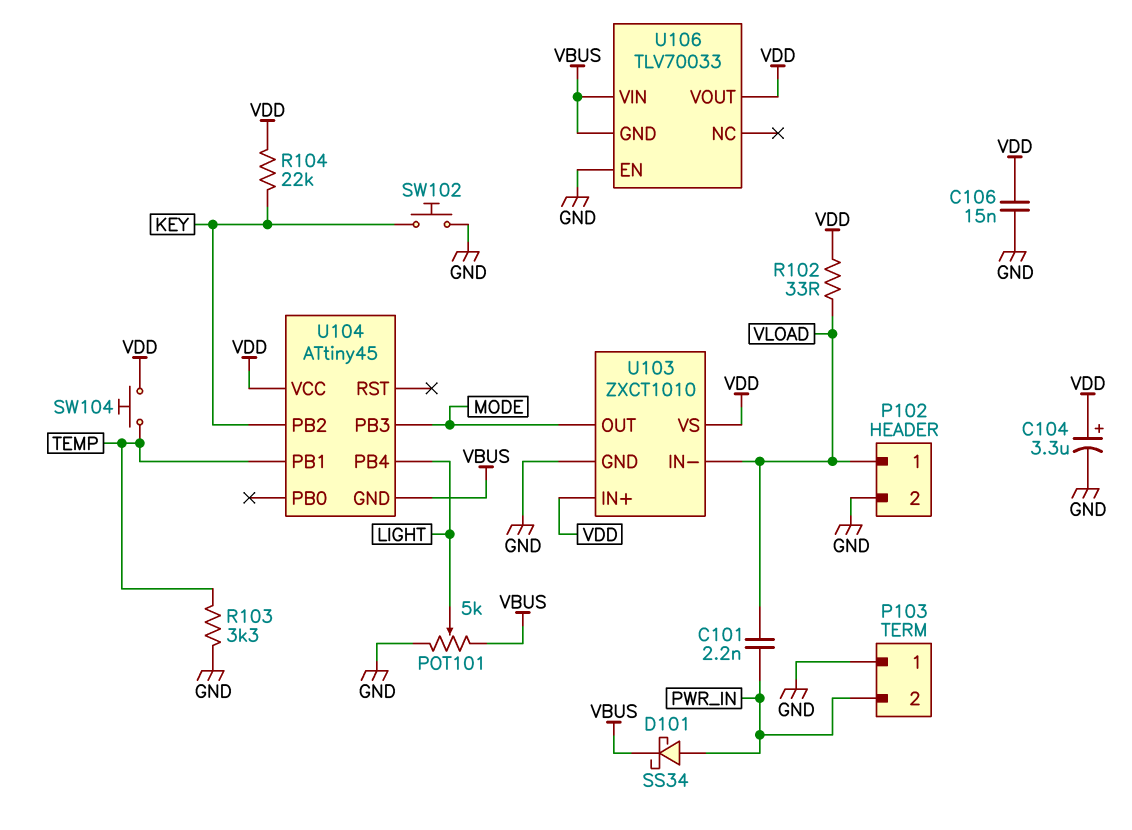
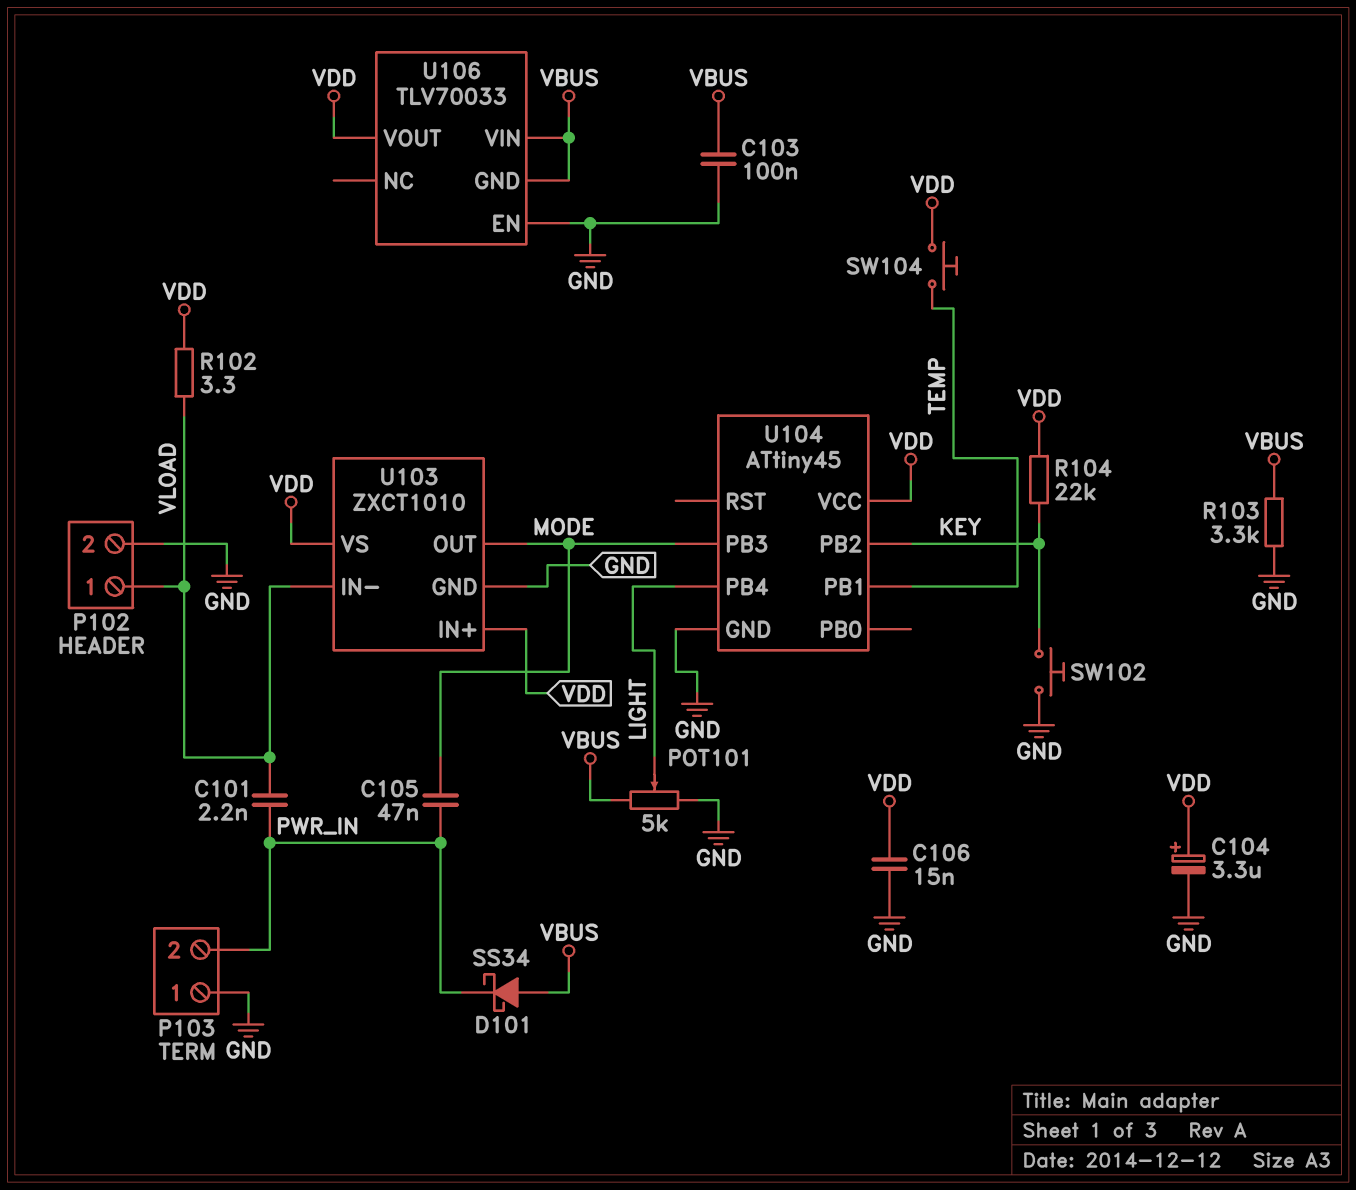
C103: none -> 100nF (GND, VBUS)
C105: none -> 47nF (MODE, PWR_IN)
D101: schottky SS34 (A PWR_IN, K VBUS) -> schottky SS34 (A VBUS, K PWR_IN)
R102: 33 (VDD, VLOAD) -> 3.3 (VDD, VLOAD)
R103: 3.3k (GND, TEMP) -> 3.3k (GND, VBUS)
U104 pin GND: VBUS -> GND

